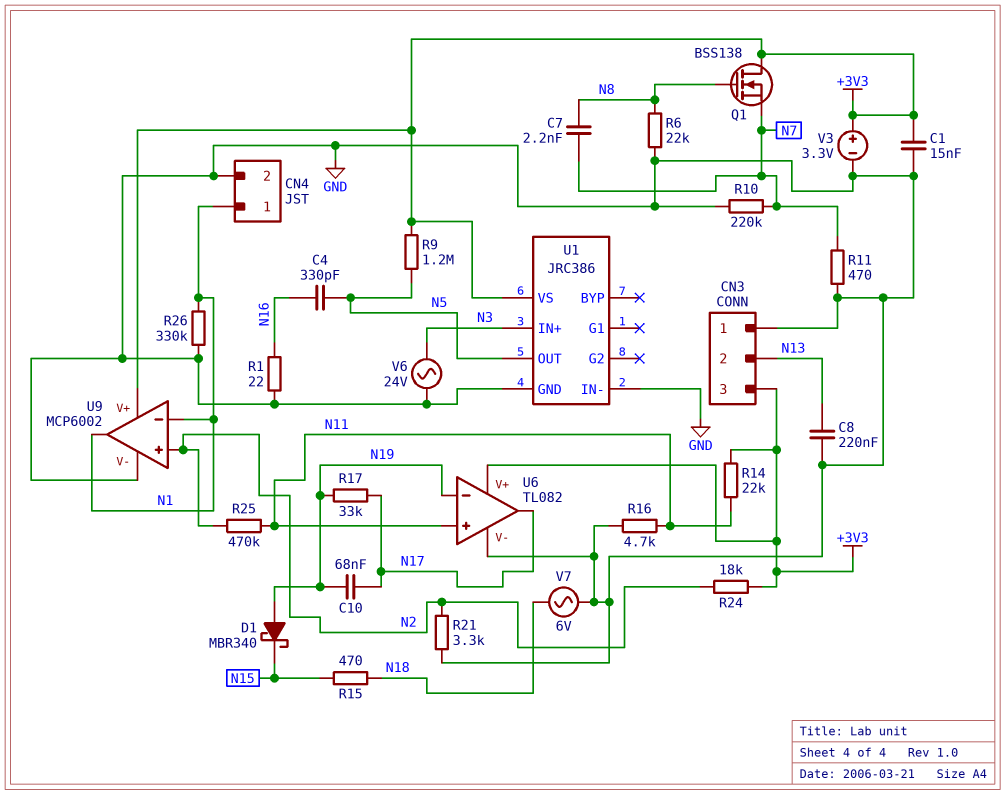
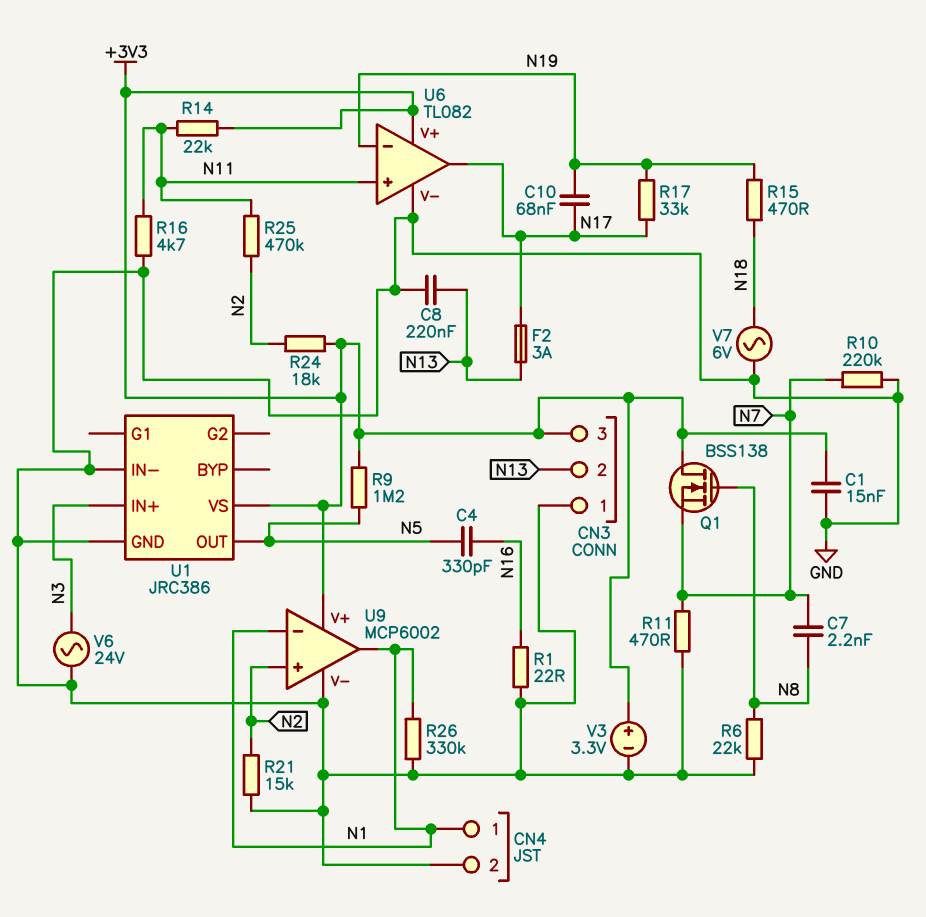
D1: schottky MBR340 (A N19, K N15) -> none
F2: none -> 3A (N13, N17)
R15: 470 (N15, N18) -> 470 (N18, N19)
R21: 3.3k (GND, N2) -> 15k (GND, N2)

